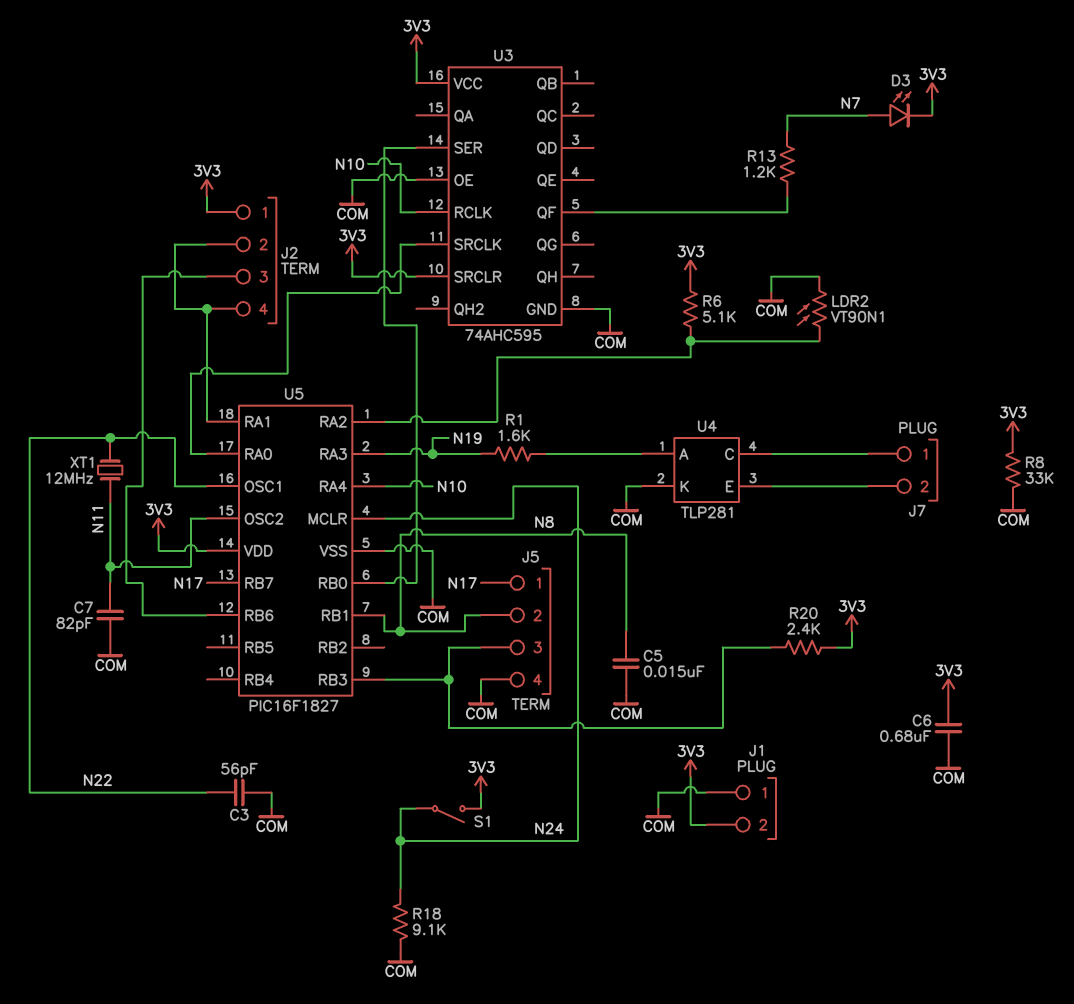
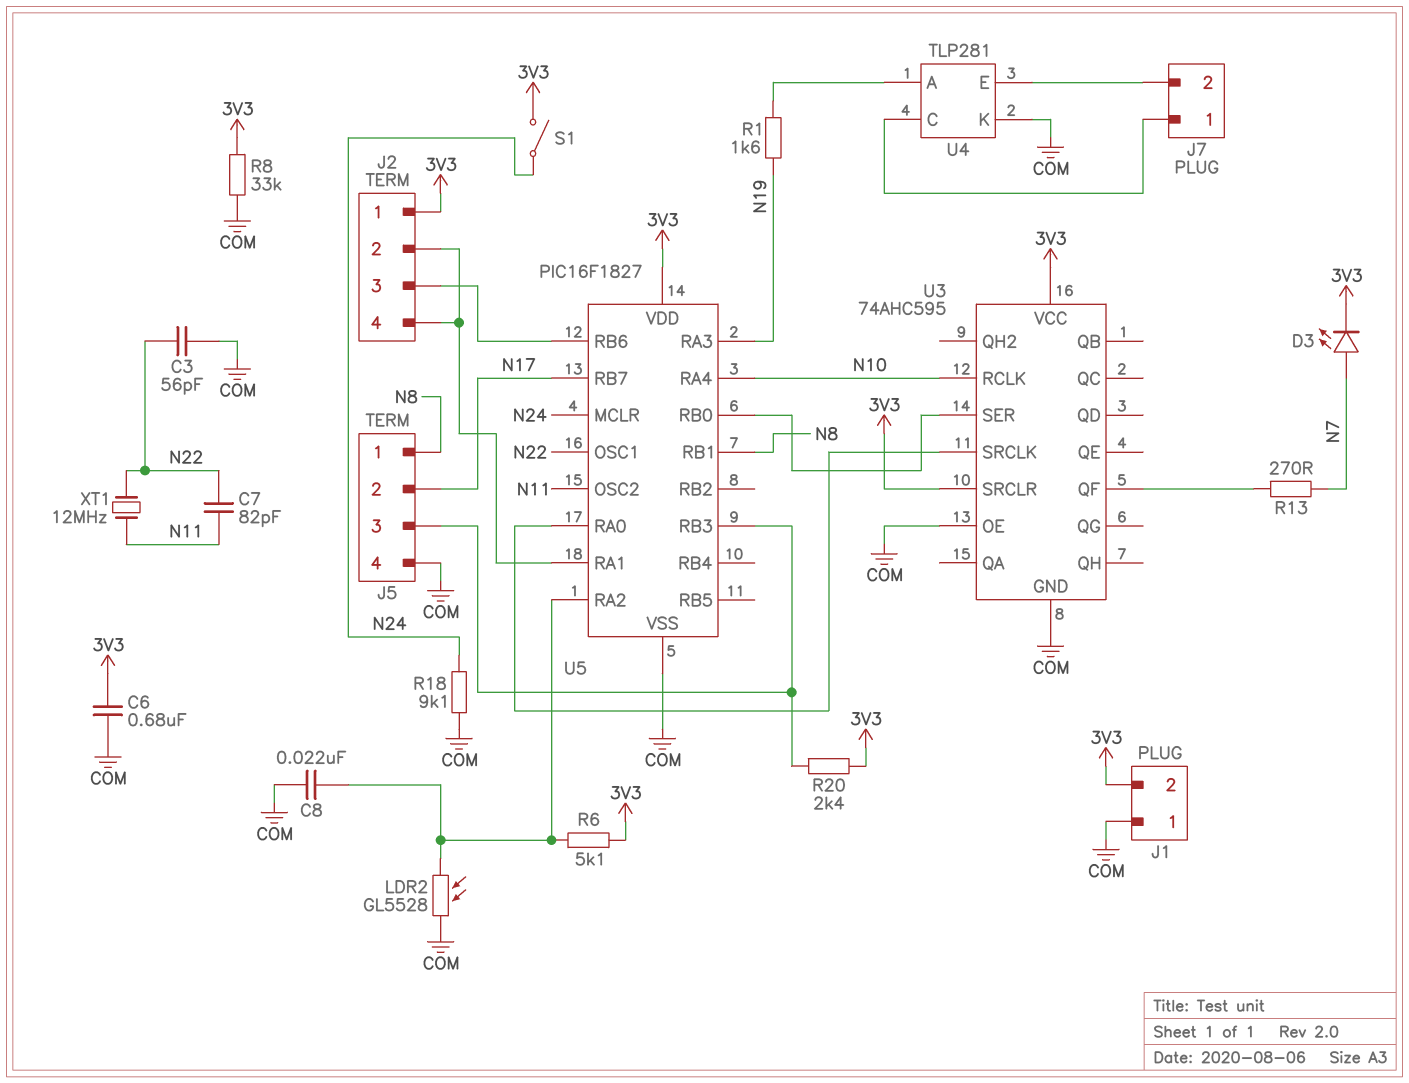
C5: 15nF (COM, N8) -> none
C7: 82pF (COM, N11) -> 82pF (N11, N22)
C8: none -> 22nF (COM, U5/RA2)
J5 pin 1: N17 -> N8
J5 pin 2: N8 -> N17
LDR2: VT90N1 (COM, U5/RA2) -> GL5528 (COM, U5/RA2)
R13: 1.2k (N7, U3/QF) -> 270 (N7, U3/QF)

